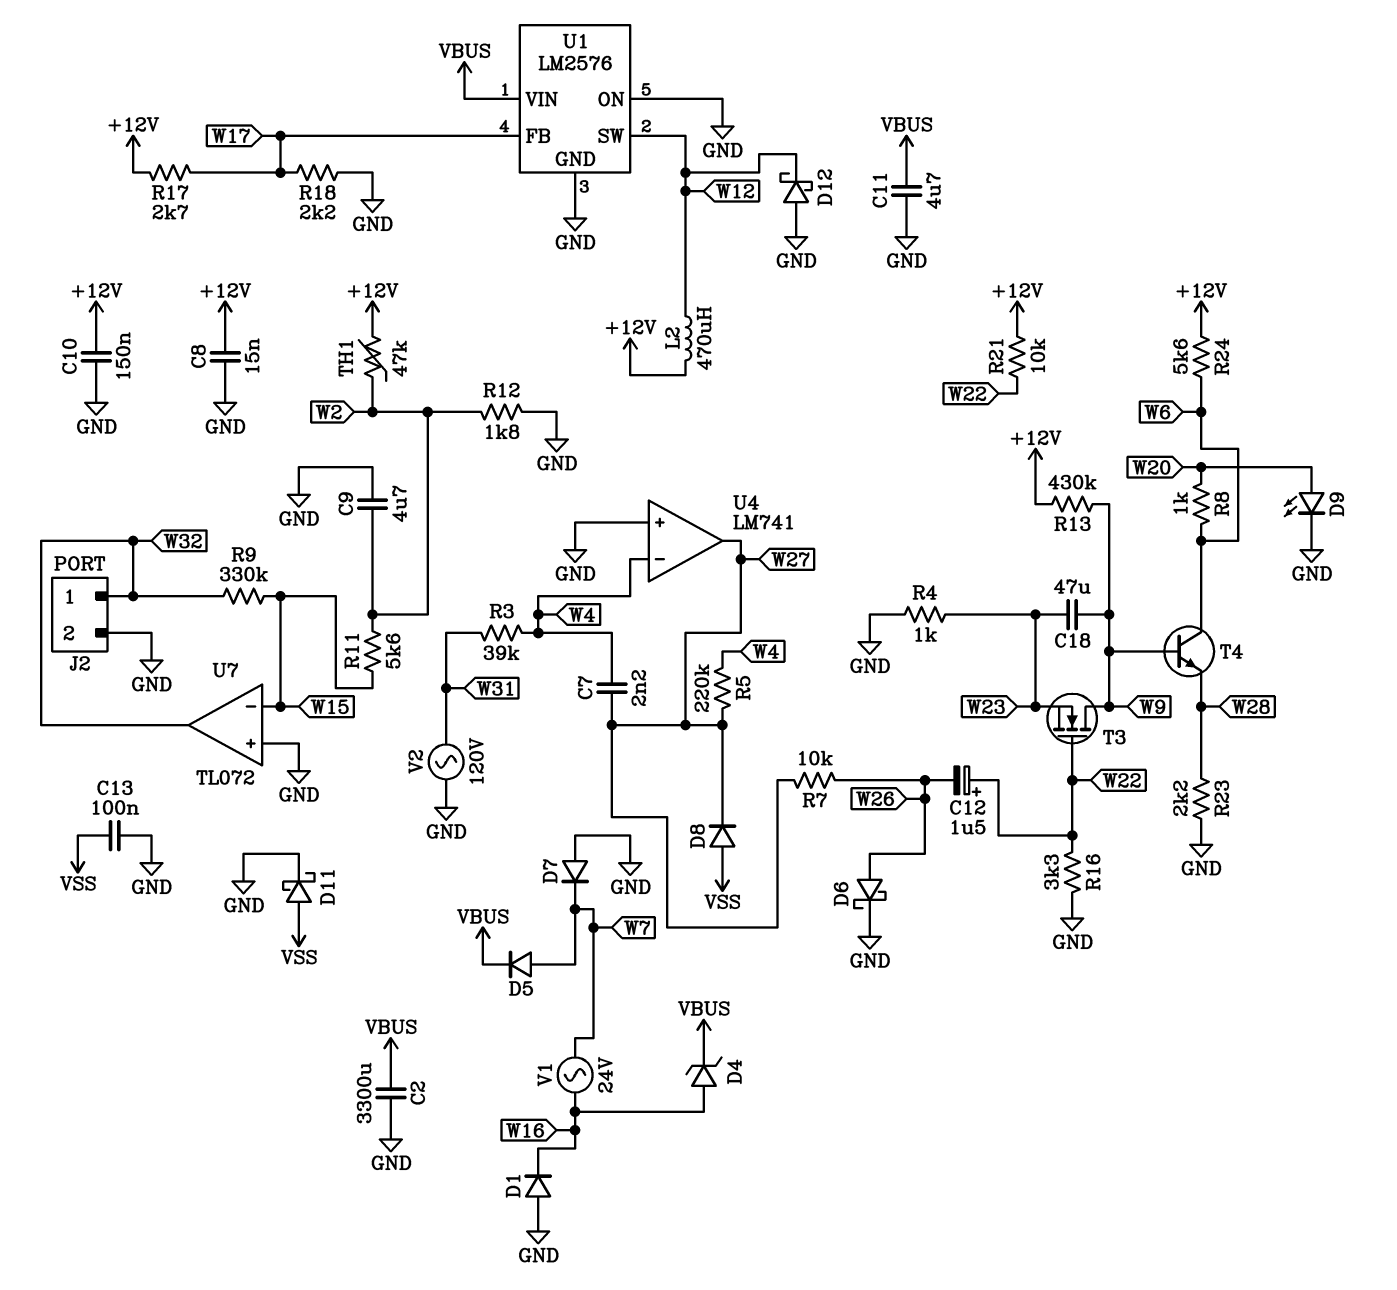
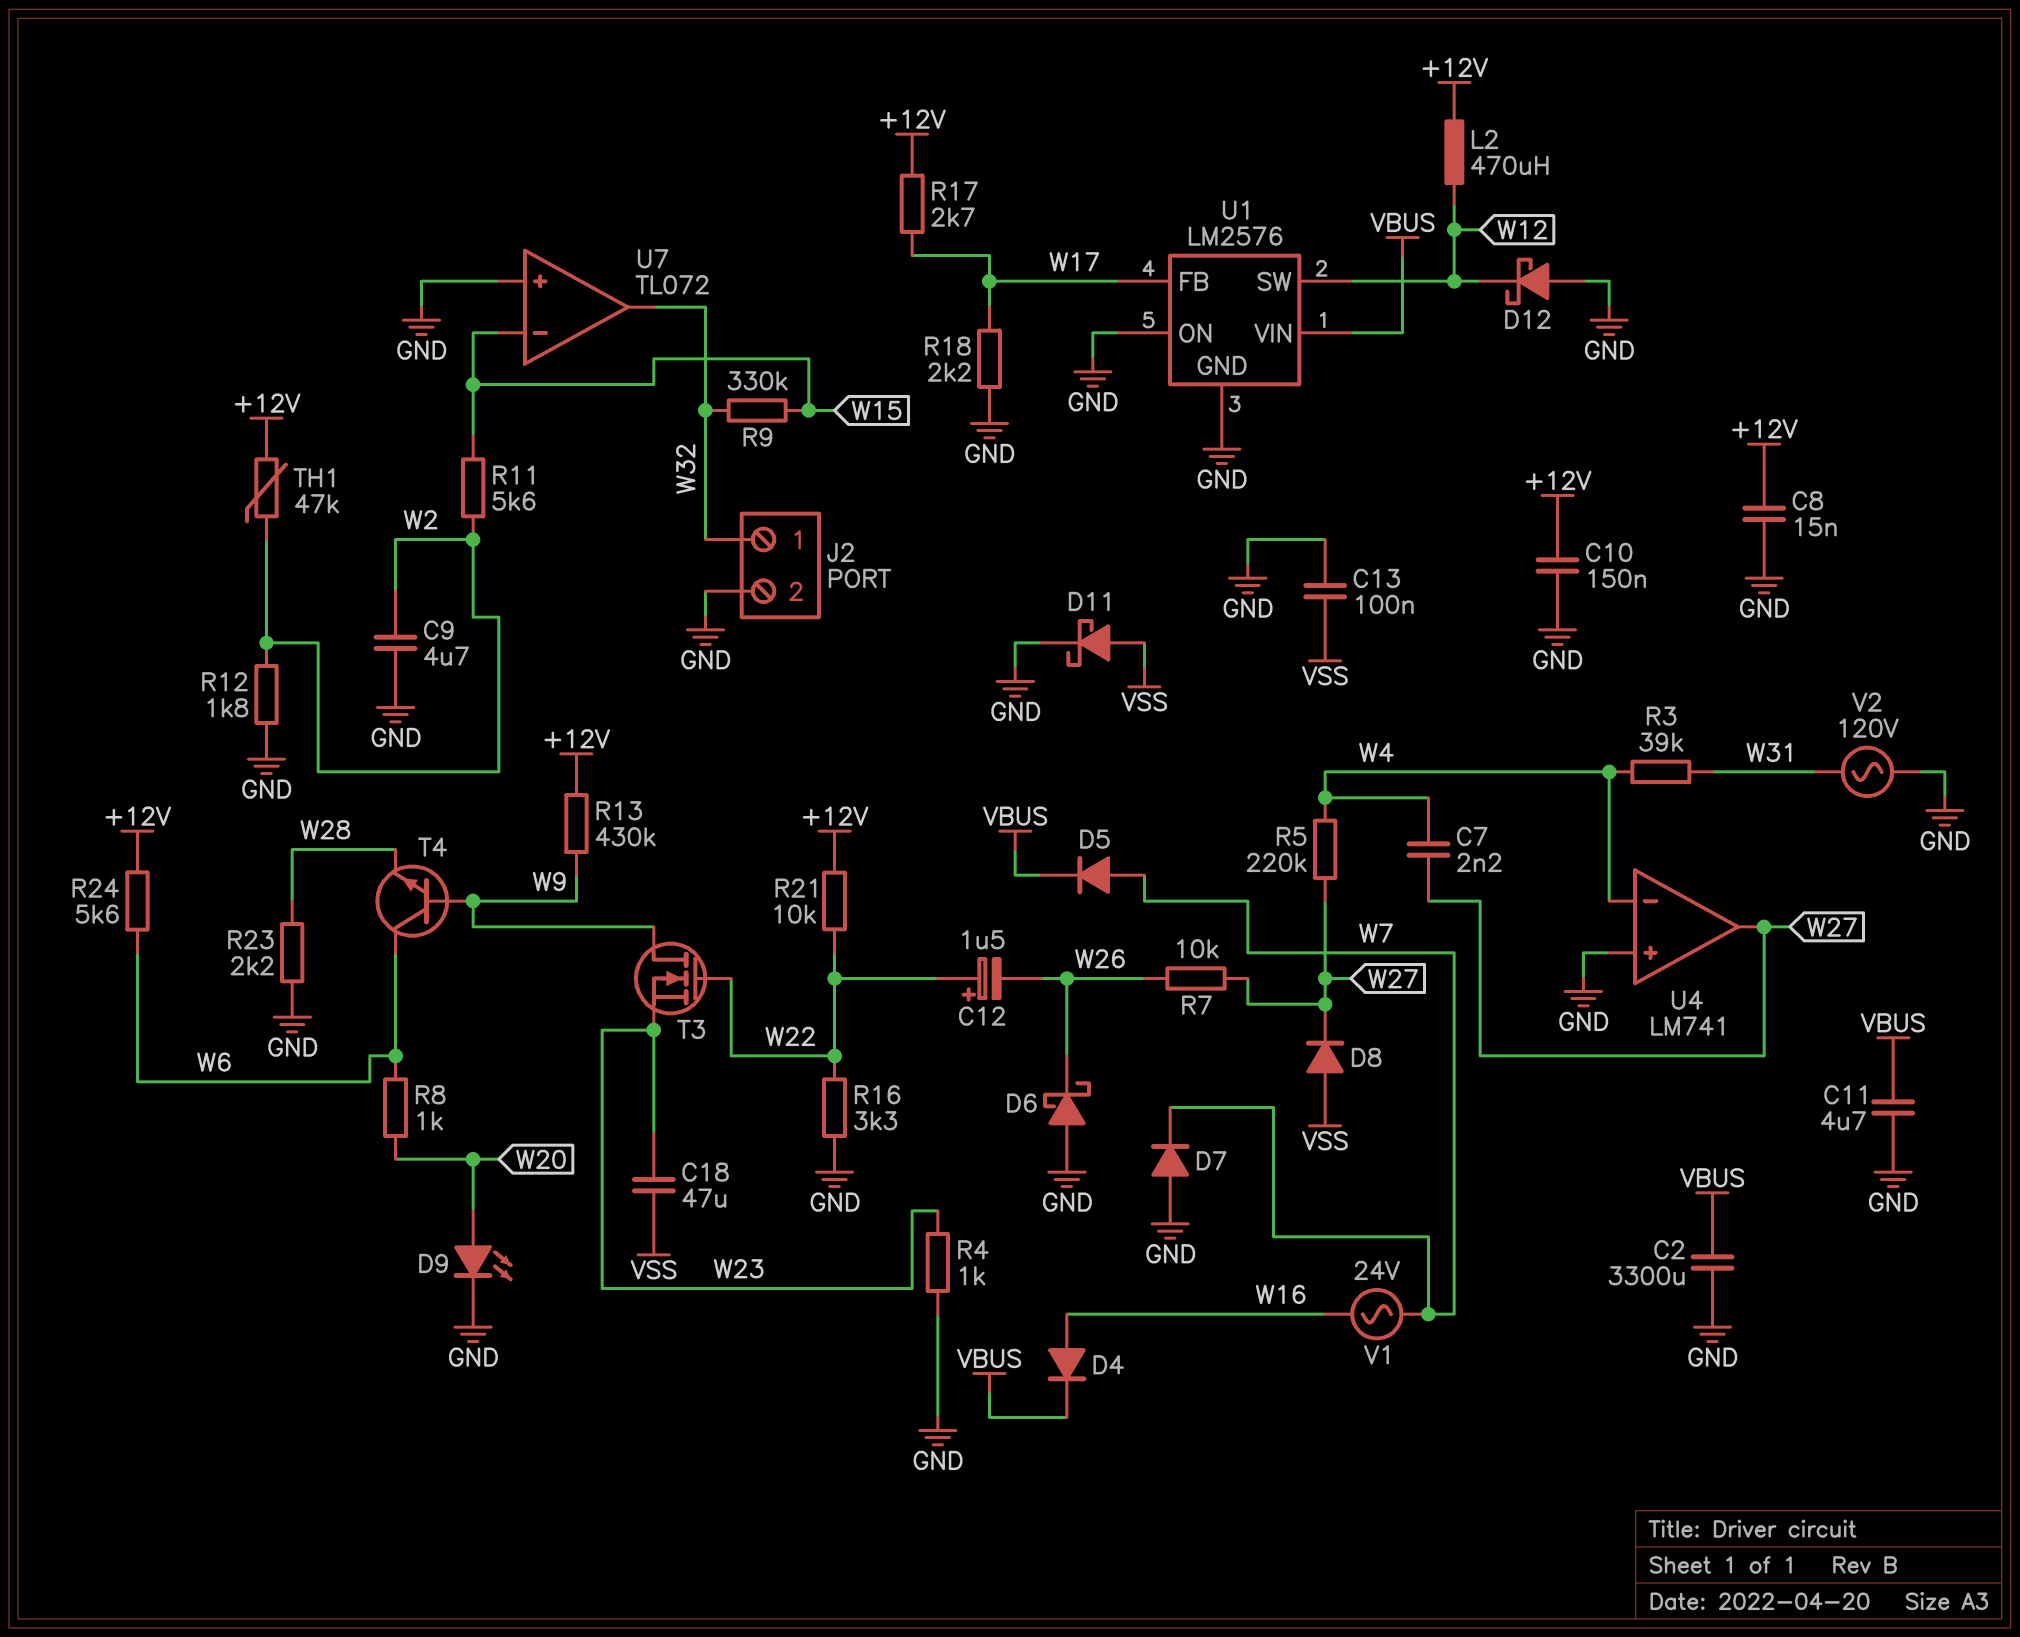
C18: 47uF (W9, W23) -> 47uF (VSS, W23)
D1: diode (A GND, K W16) -> none
D4: zener (A W16, K VBUS) -> diode (A W16, K VBUS)
D6: schottky (A W26, K GND) -> schottky (A GND, K W26)

